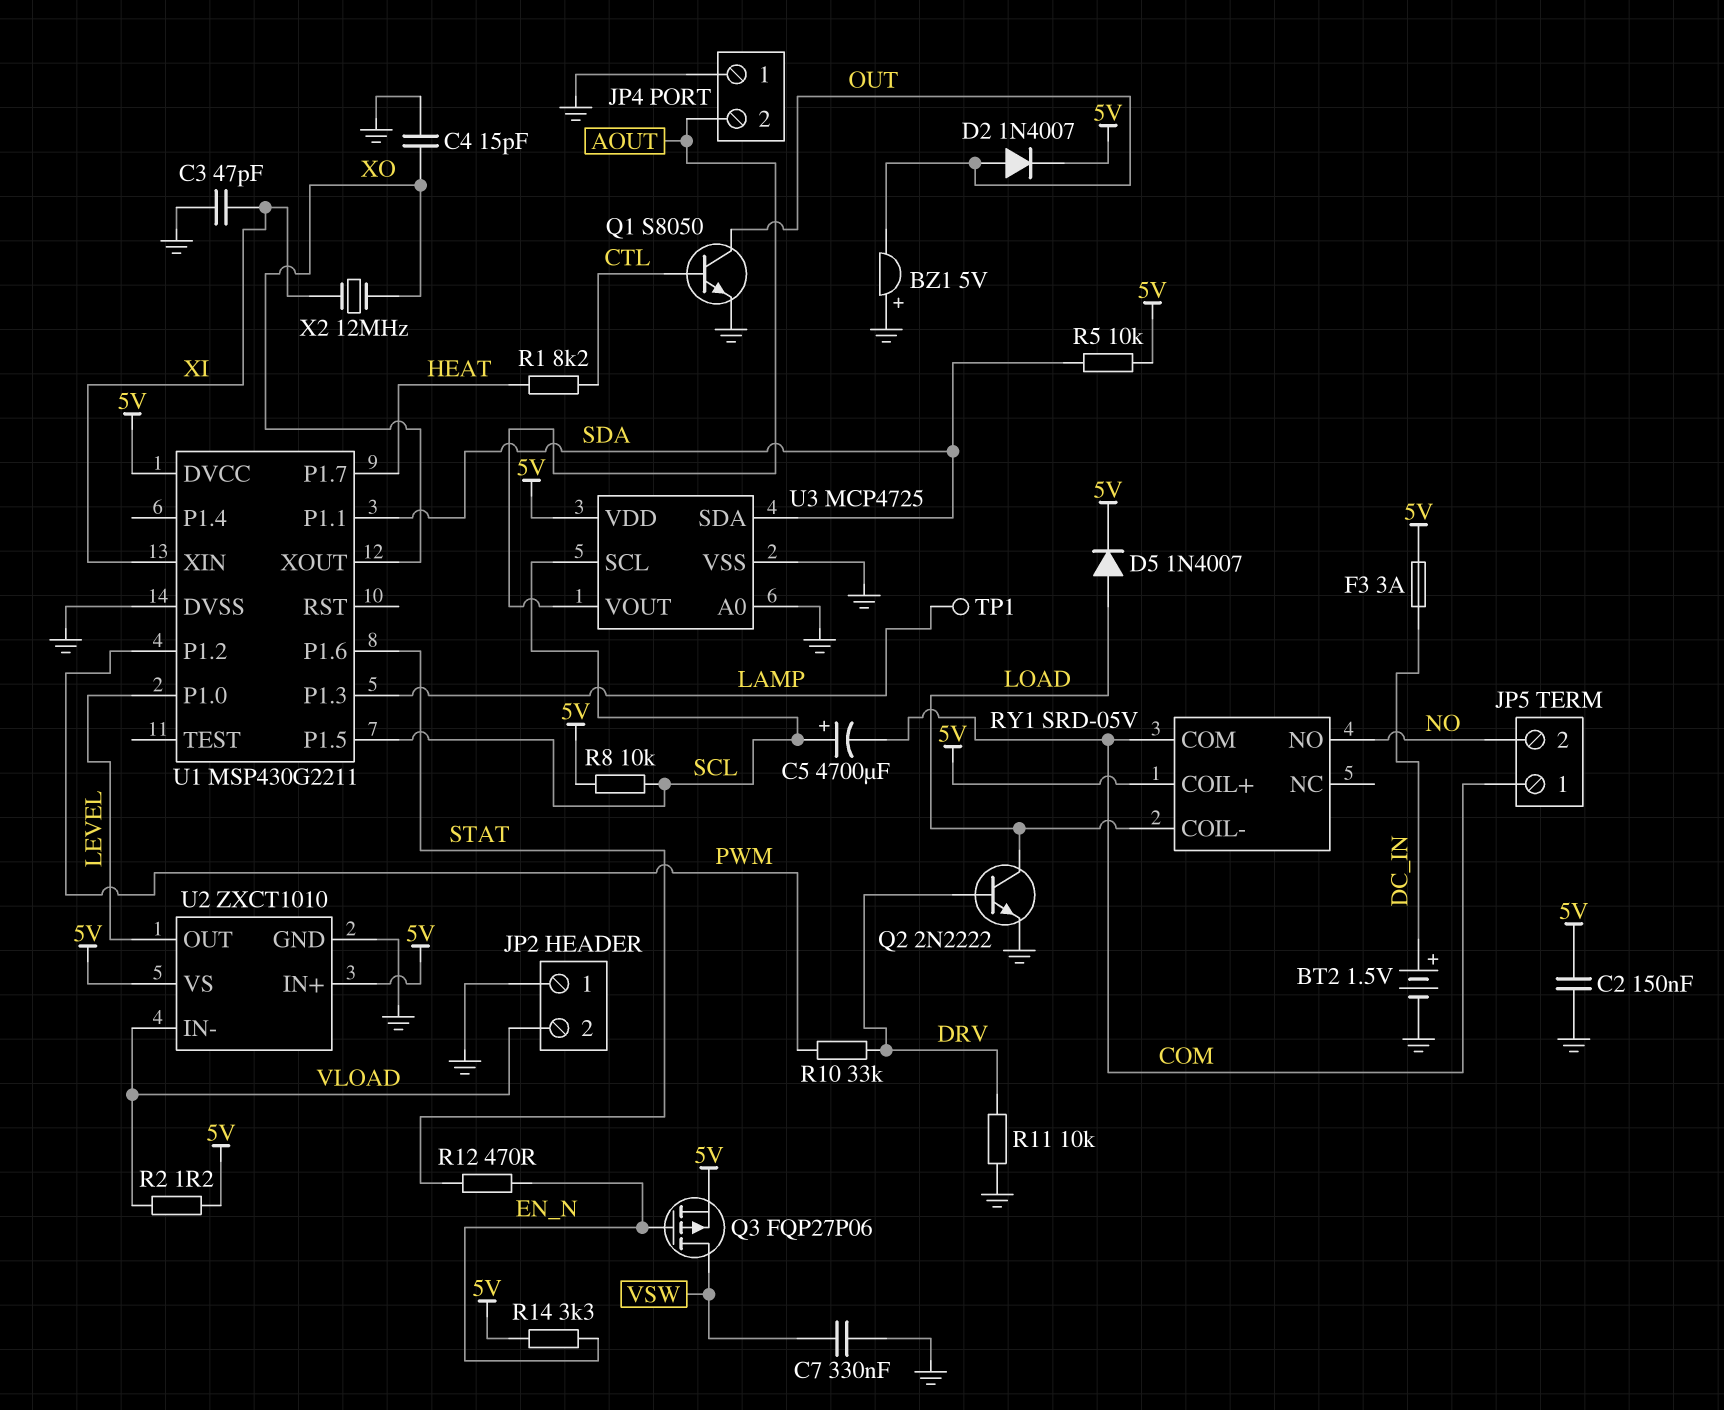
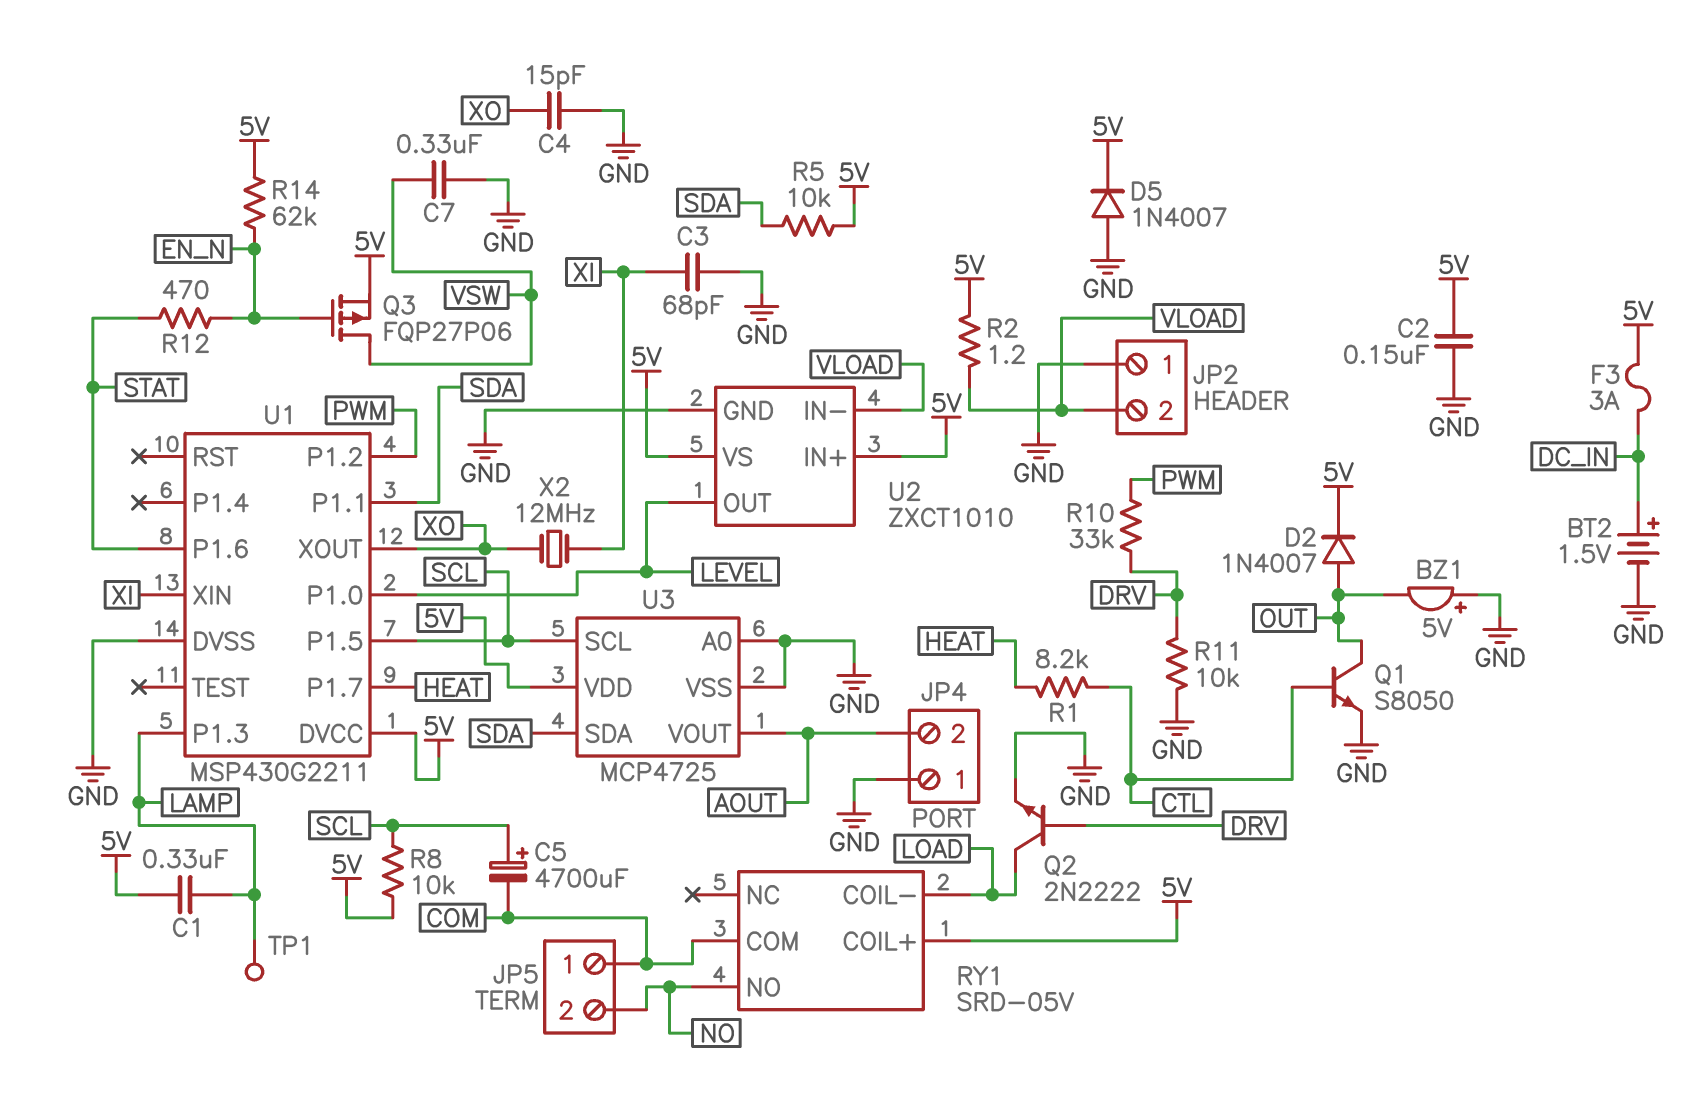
C1: none -> 330nF (5V, LAMP)
C3: 47pF (GND, XI) -> 68pF (GND, XI)
D5: diode 1N4007 (A LOAD, K 5V) -> diode 1N4007 (A GND, K 5V)
R14: 3.3k (5V, EN_N) -> 62k (5V, EN_N)

